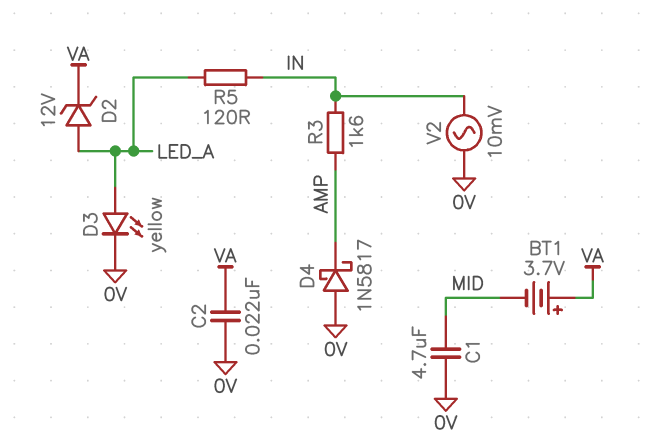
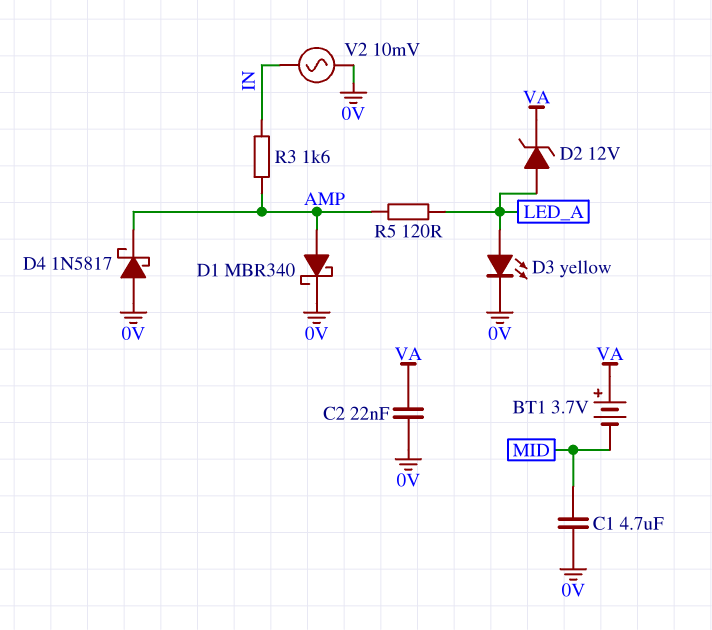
D1: none -> schottky MBR340 (A AMP, K 0V)
R5: 120 (IN, LED_A) -> 120 (AMP, LED_A)

